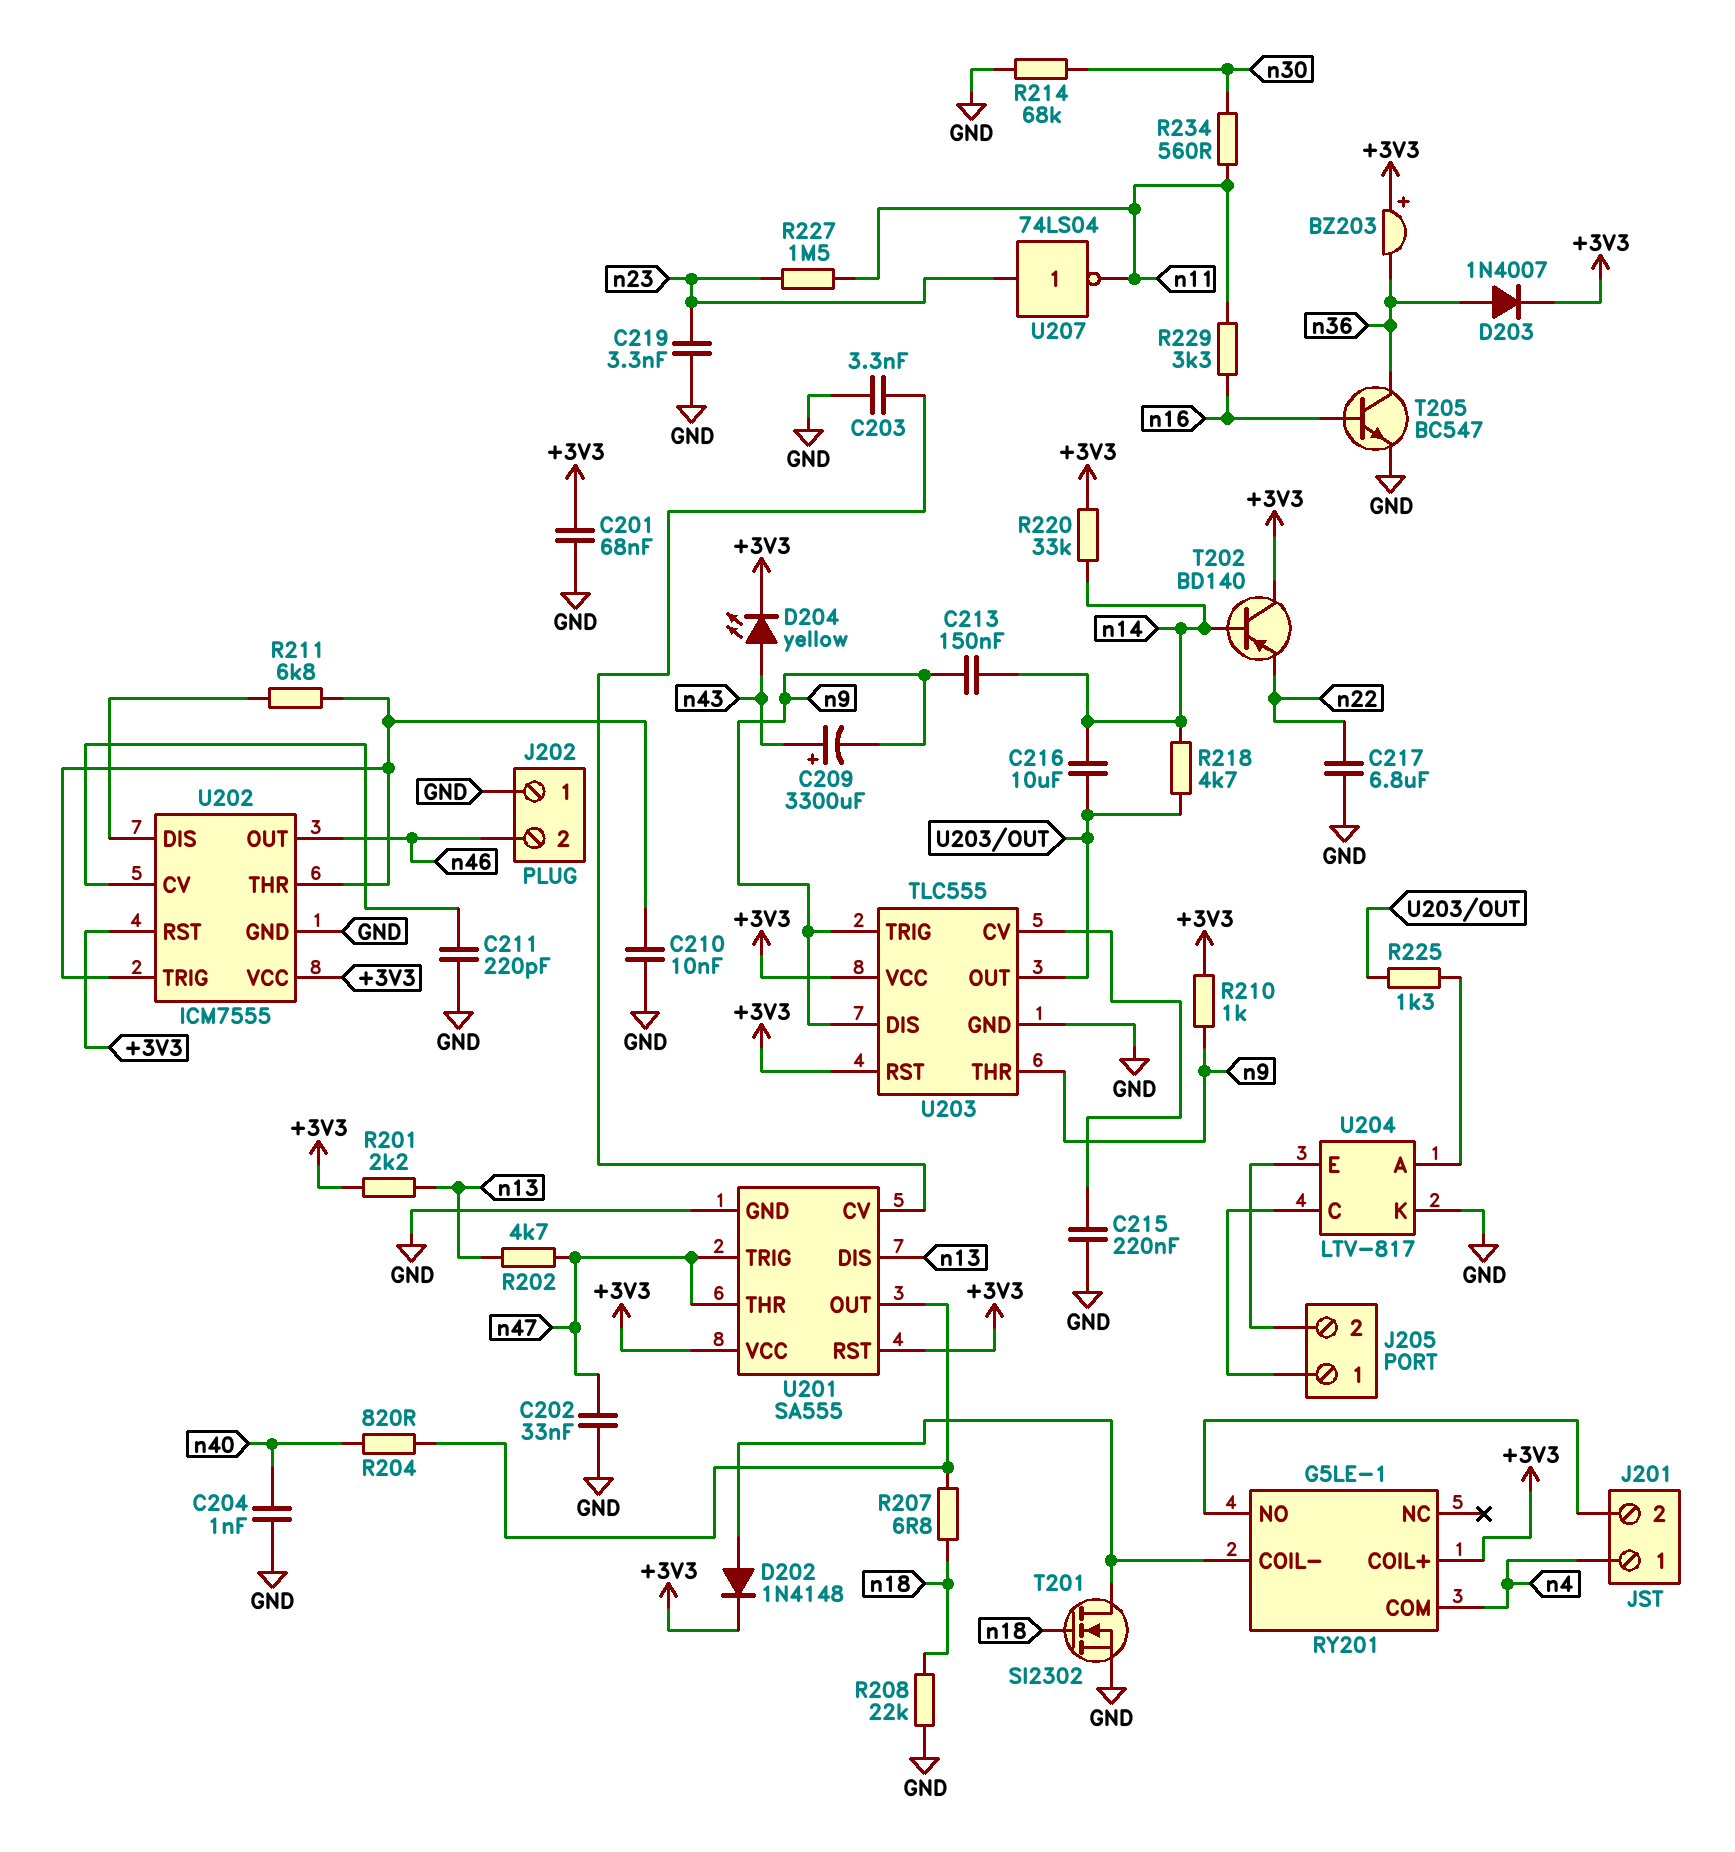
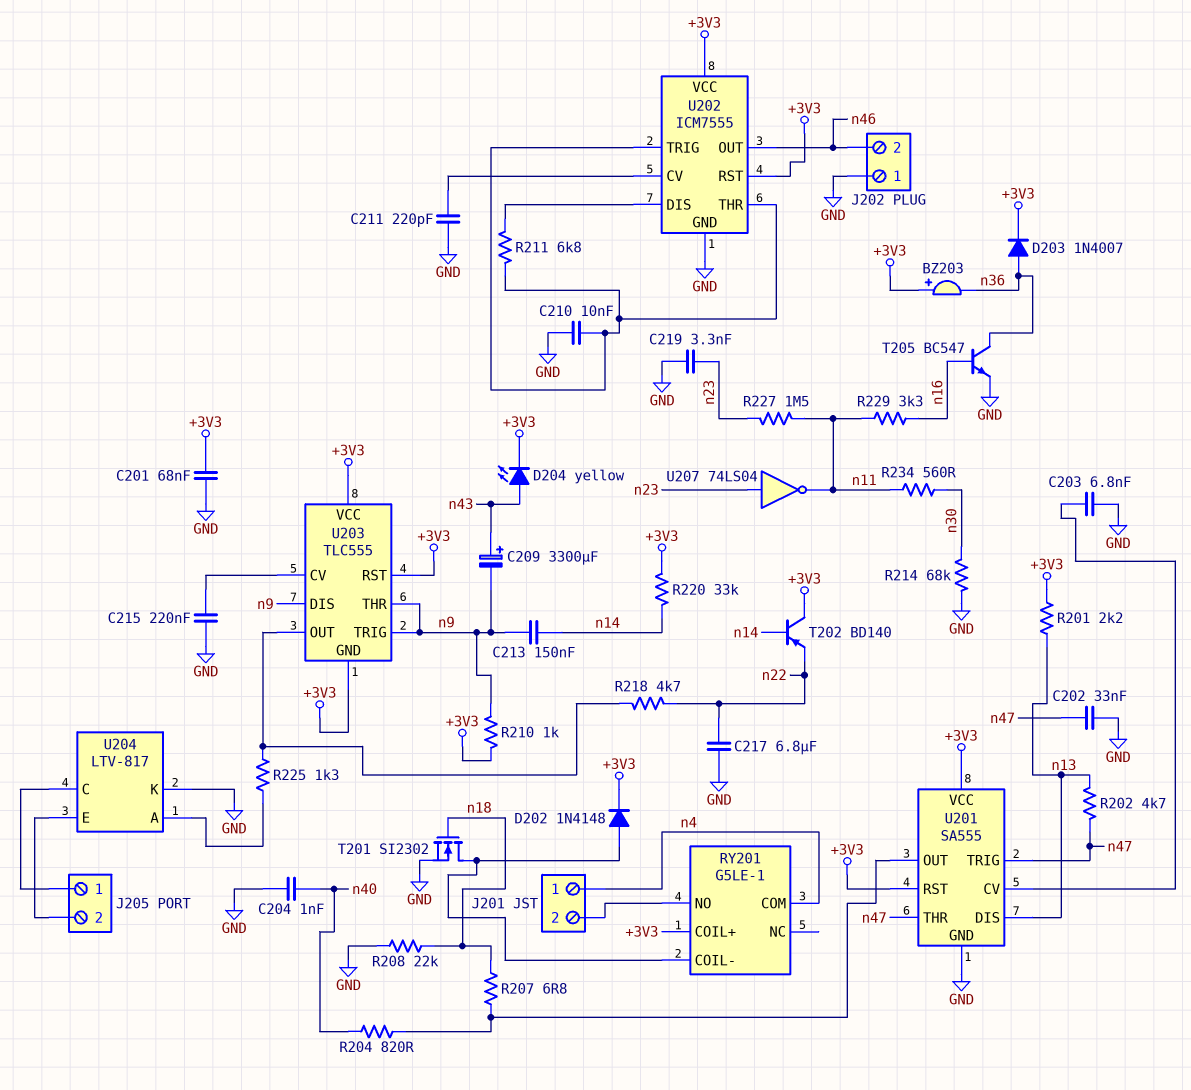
C203: 3.3nF (GND, U201/CV) -> 6.8nF (GND, U201/CV)
C216: 10uF (U203/OUT, n14) -> none
R218: 4.7k (U203/OUT, n14) -> 4.7k (U203/OUT, n22)
U203 pin GND: GND -> +3V3

